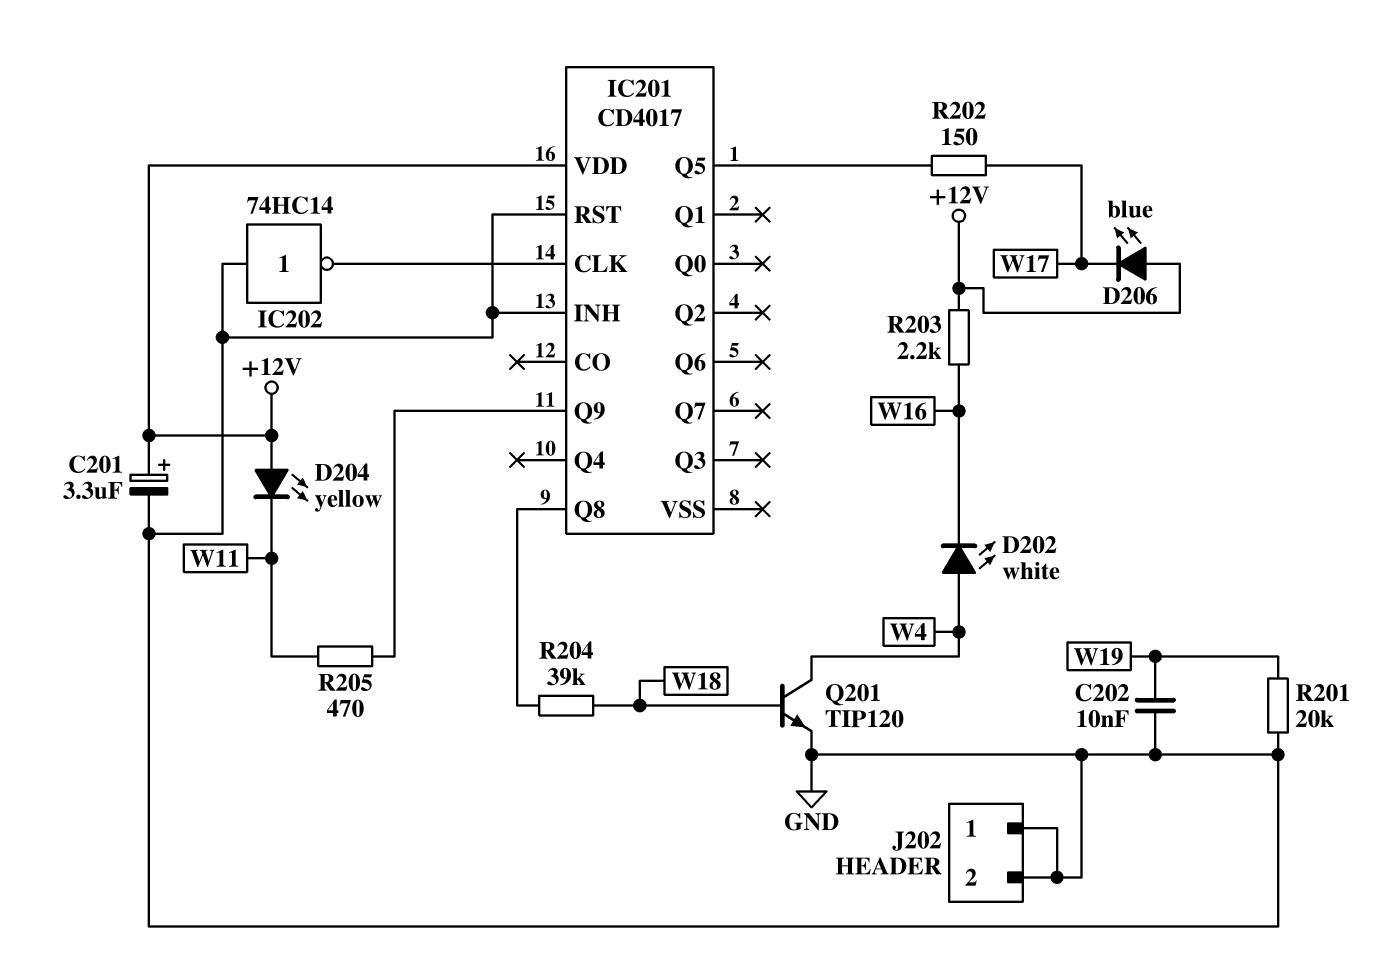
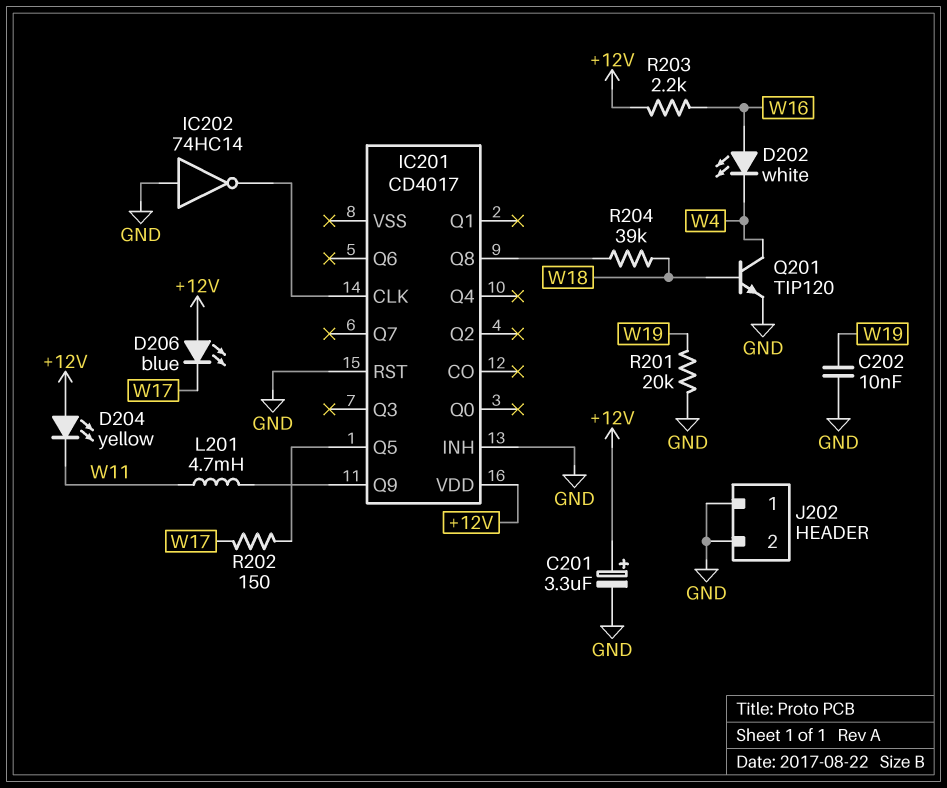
D202: LED white (A W4, K W16) -> LED white (A W16, K W4)
L201: none -> 4.7mH (IC201/Q9, W11)
R205: 470 (IC201/Q9, W11) -> none

